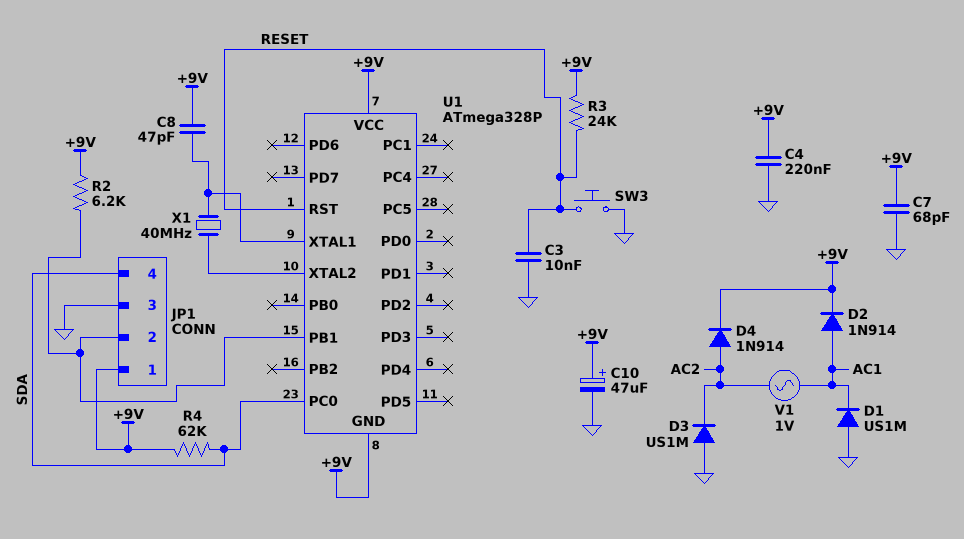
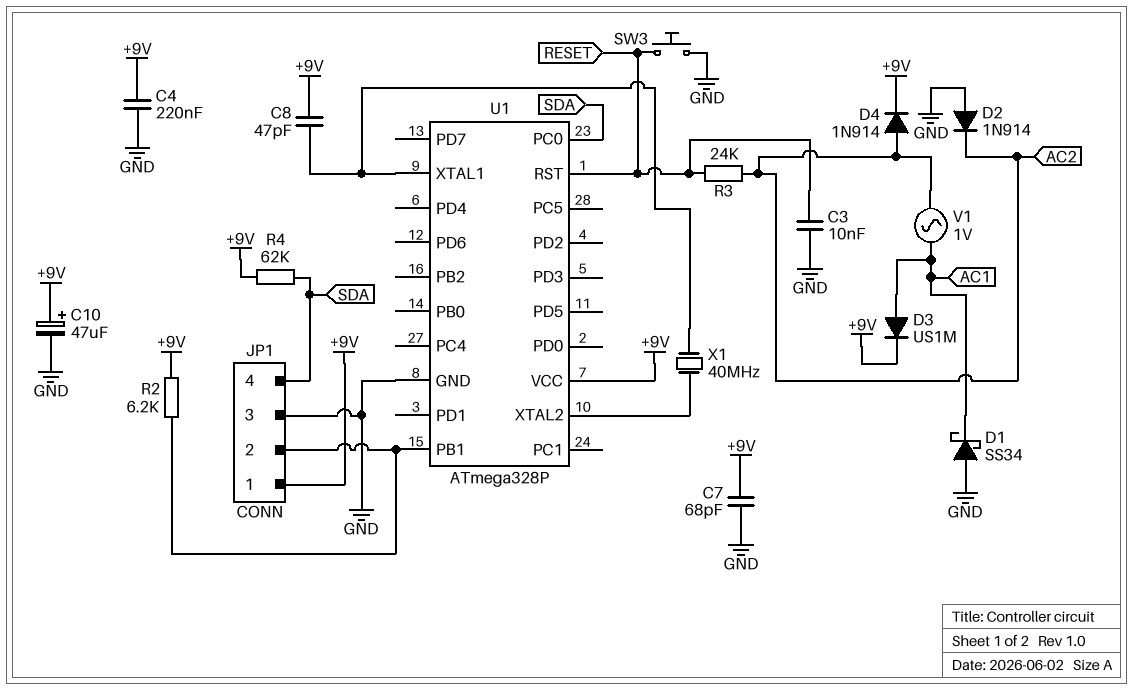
D1: diode US1M (A GND, K AC1) -> schottky SS34 (A GND, K AC1)
D2: diode 1N914 (A AC1, K +9V) -> diode 1N914 (A GND, K AC2)
D3: diode US1M (A GND, K AC2) -> diode US1M (A AC1, K +9V)
R3: 24k (+9V, RESET) -> 24k (AC2, RESET)
U1 pin GND: +9V -> GND

